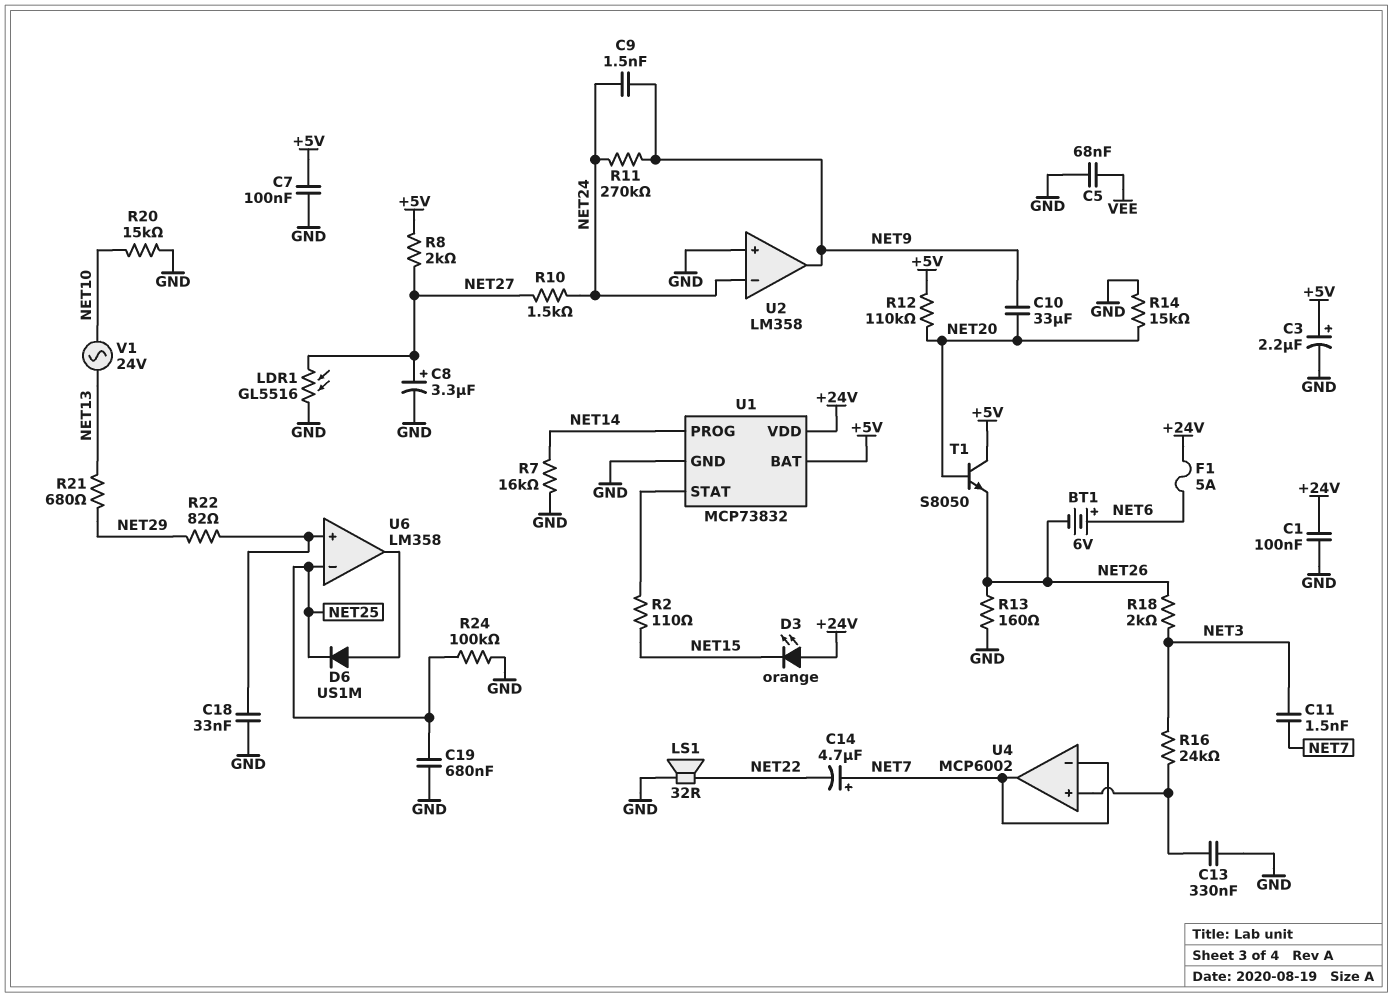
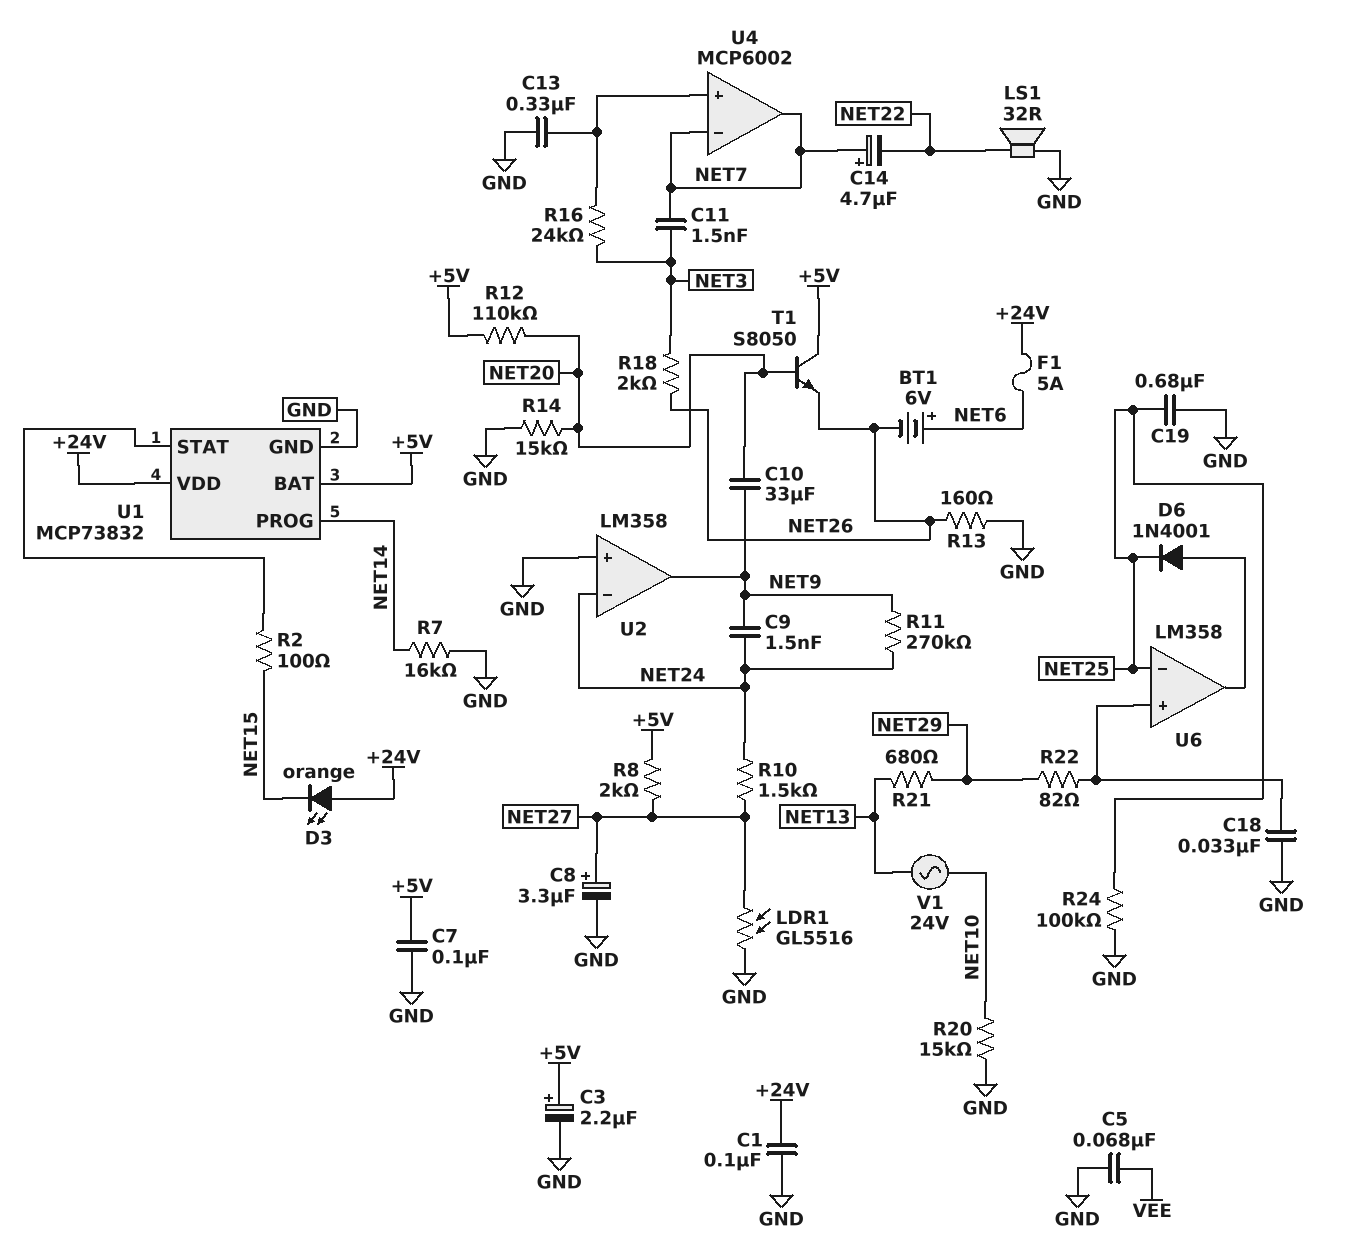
D6: diode US1M (A U6/out, K NET25) -> diode 1N4001 (A U6/out, K NET25)
R2: 110 (NET15, U1/STAT) -> 100 (NET15, U1/STAT)

